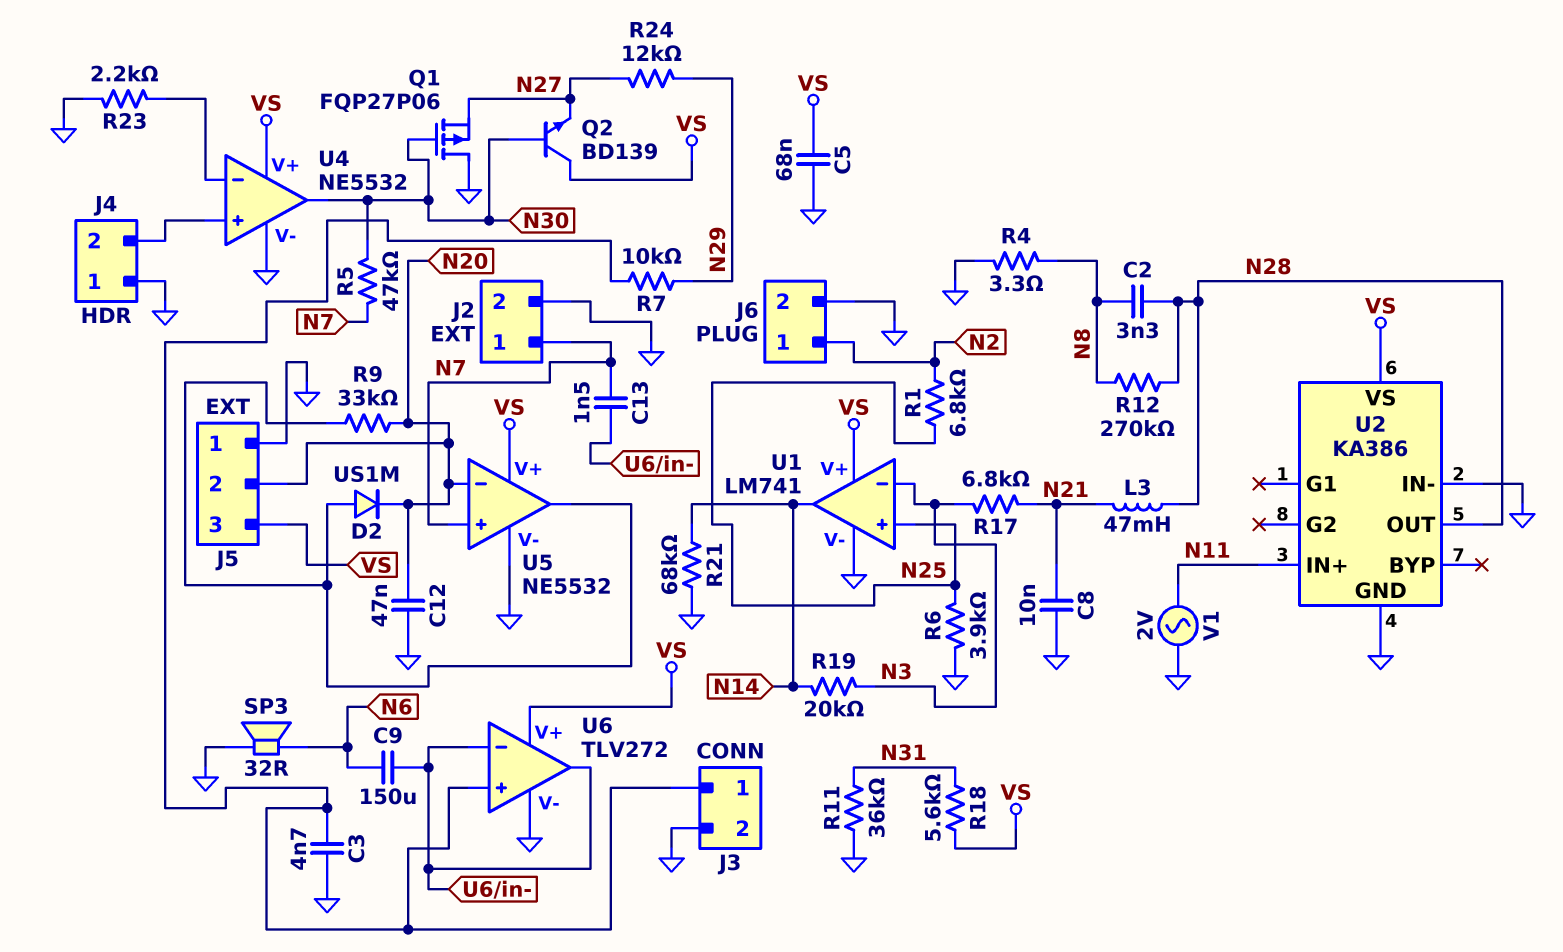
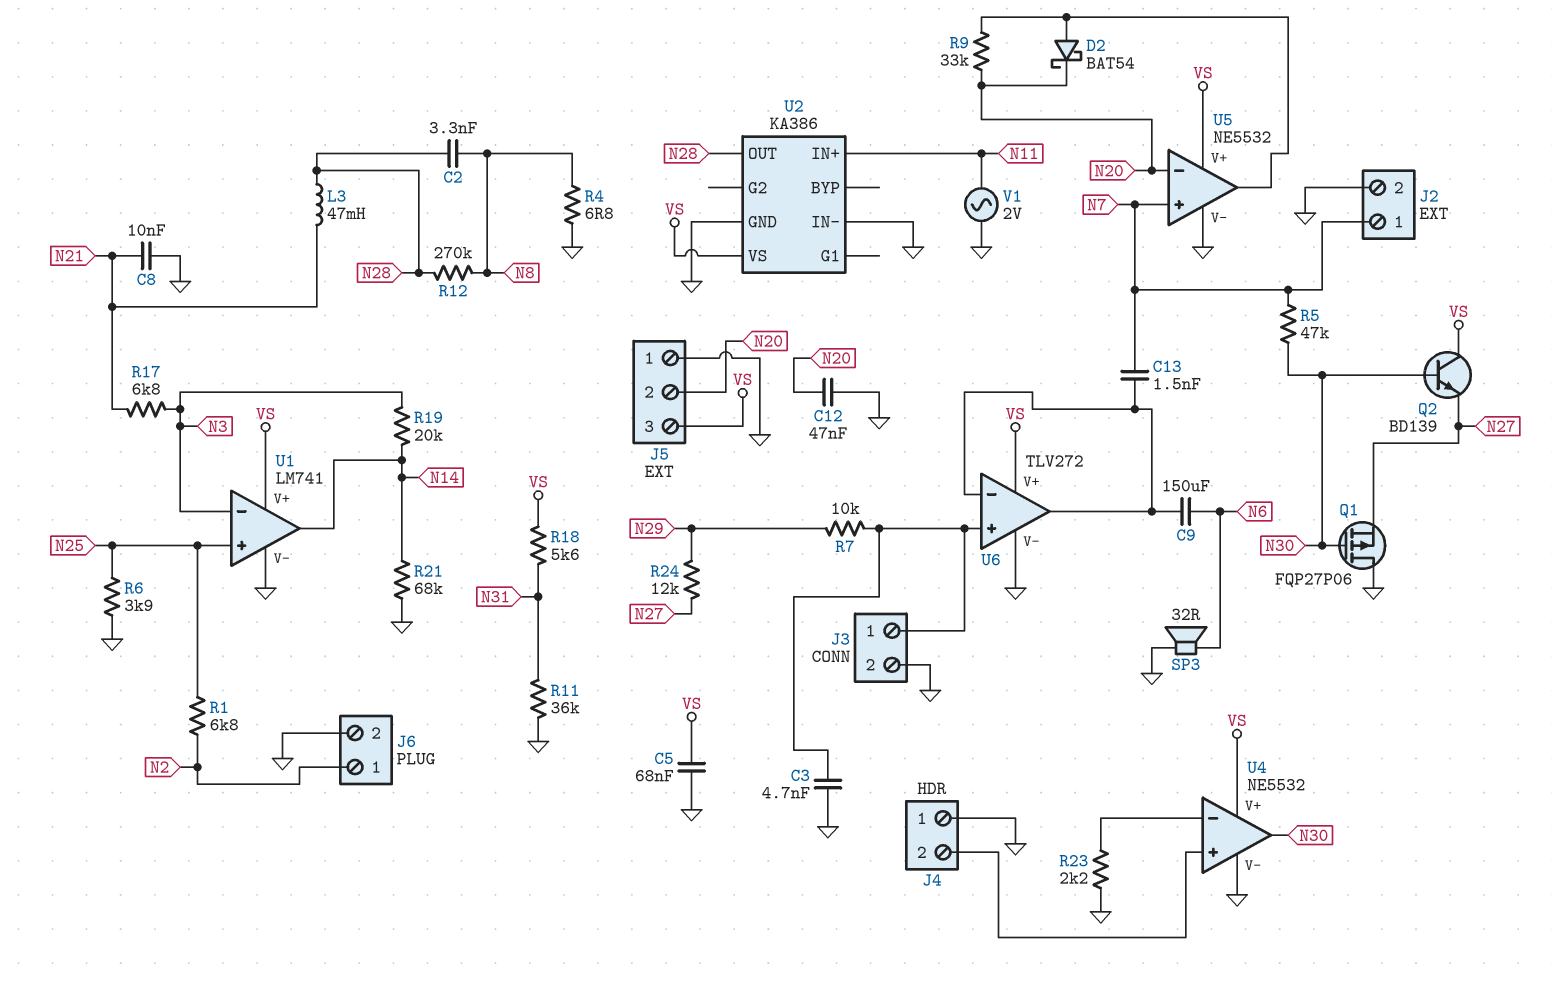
D2: diode US1M (A U5/out, K N20) -> schottky BAT54 (A U5/out, K N20)
R4: 3.3 (GND, N8) -> 6.8 (GND, N8)

